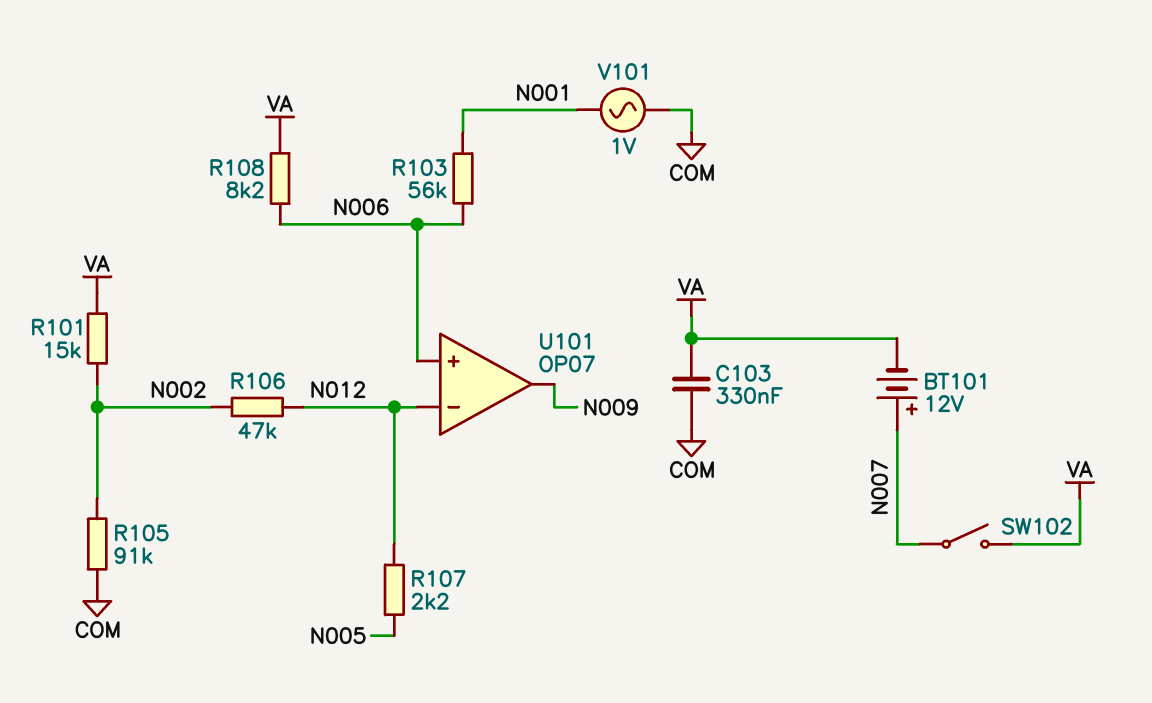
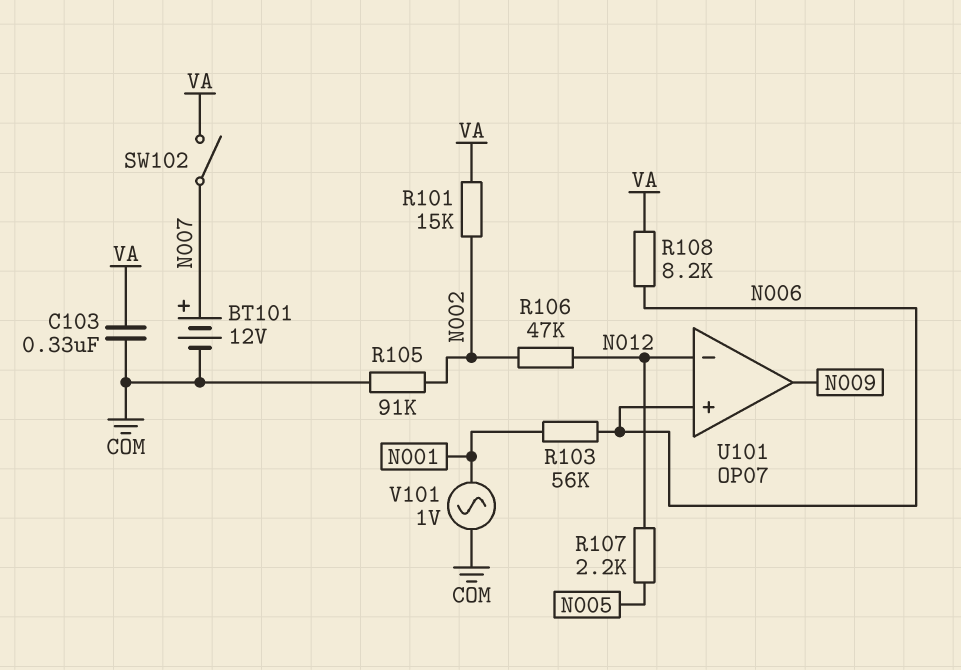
BT101: 12V (plus N007, minus VA) -> 12V (plus N007, minus COM)

